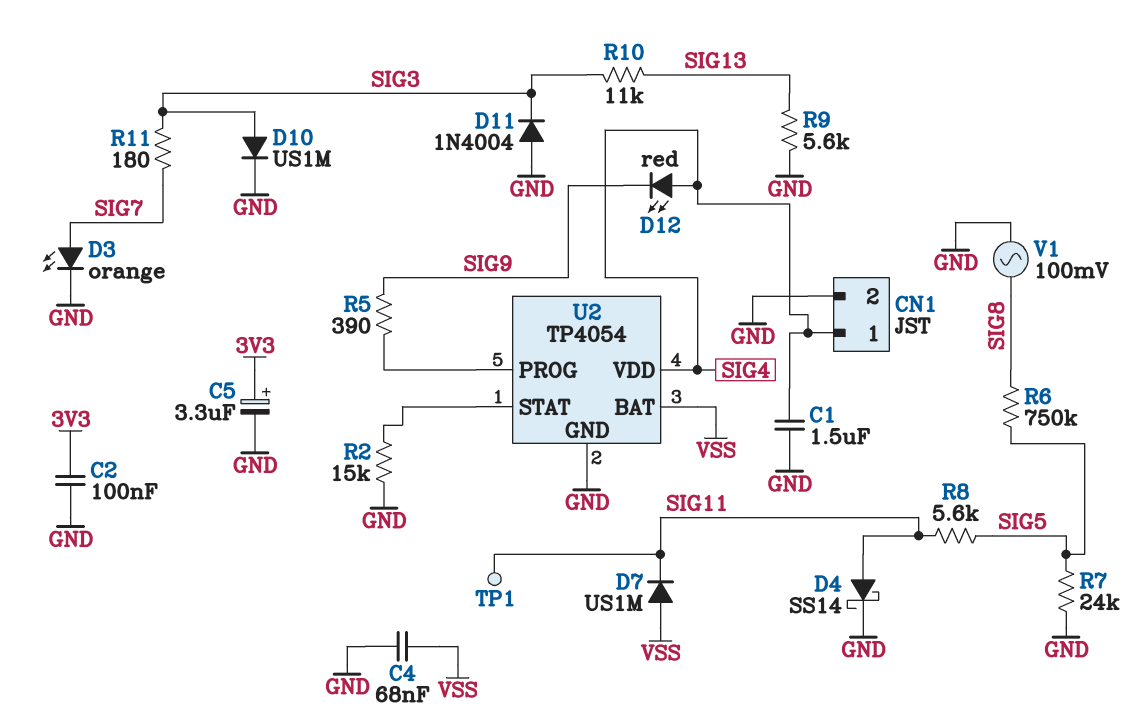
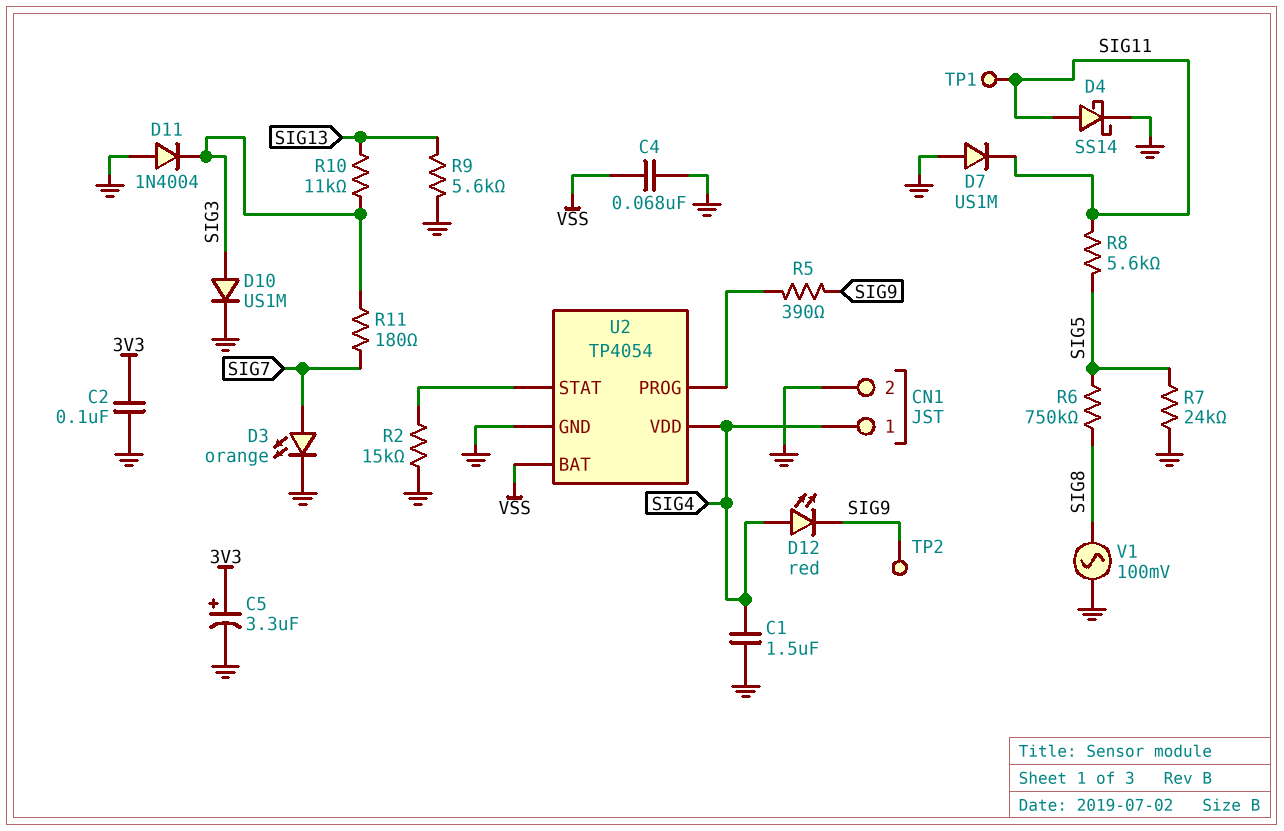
D7: diode US1M (A VSS, K SIG11) -> diode US1M (A GND, K SIG11)
TP2: none -> test point (SIG9)

